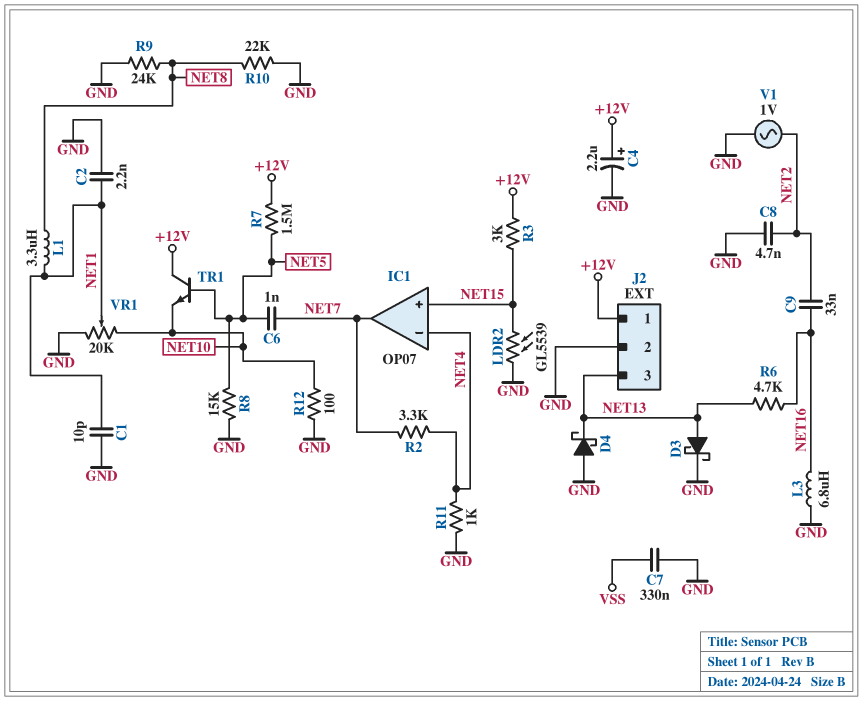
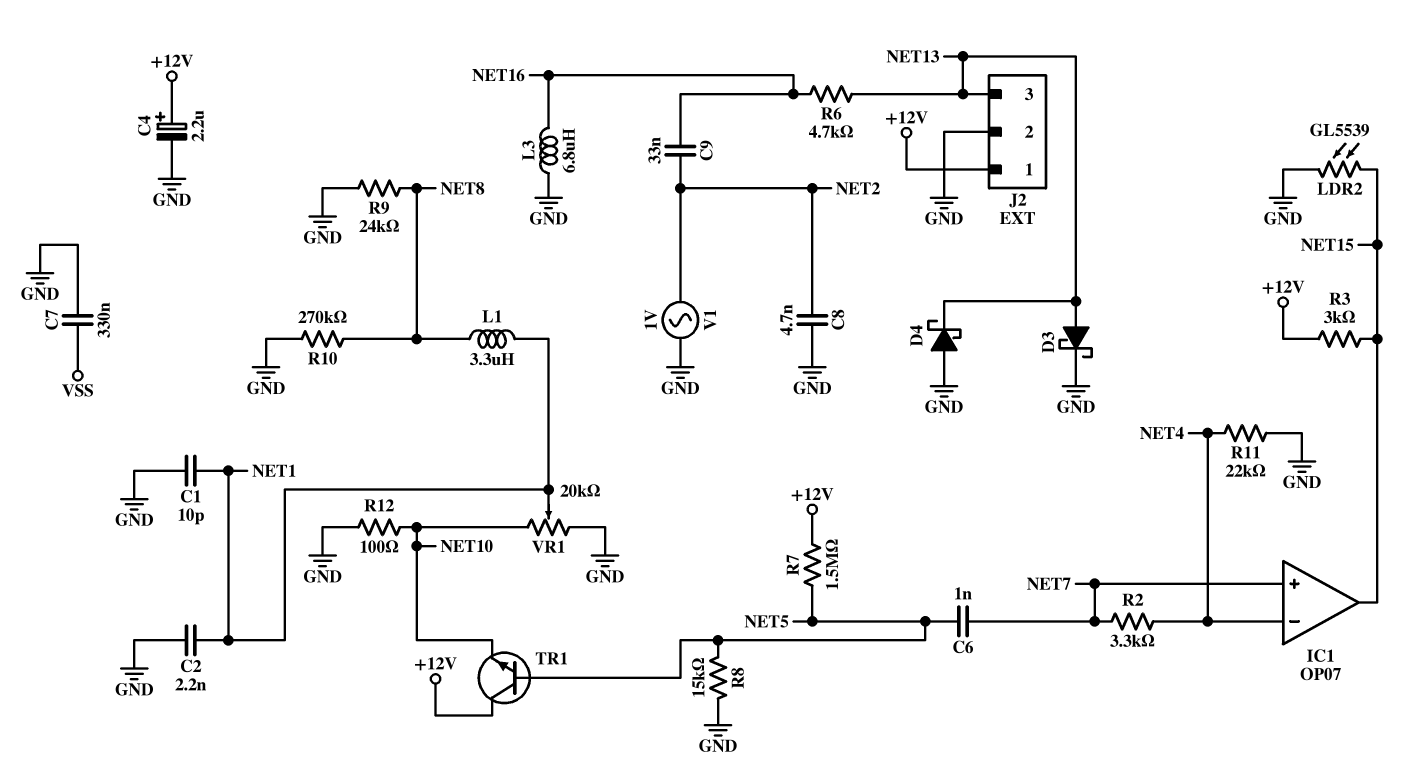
IC1 pin in+: NET15 -> NET7
IC1 pin out: NET7 -> NET15
R10: 22k (GND, NET8) -> 270k (GND, NET8)
R11: 1k (GND, NET4) -> 22k (GND, NET4)

